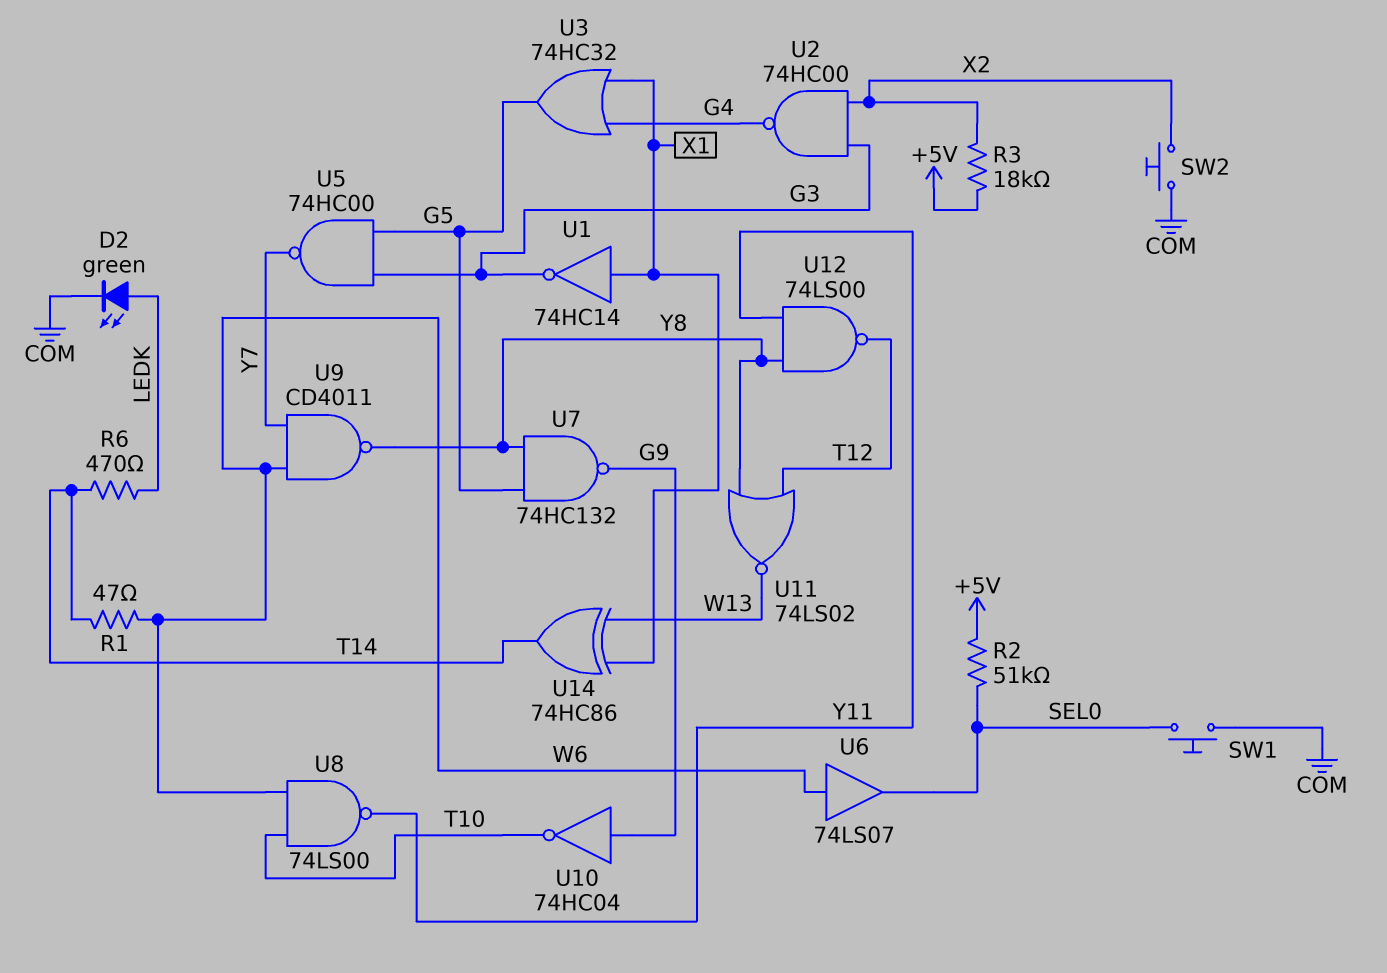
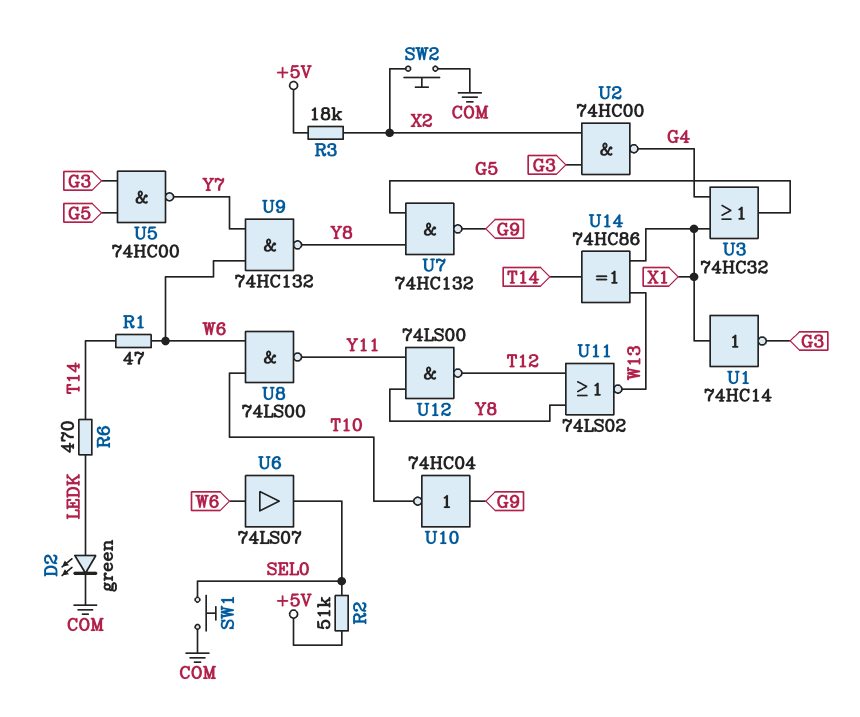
U9: NAND CD4011 (in W6, in Y7, out Y8) -> NAND 74HC132 (in W6, in Y7, out Y8)

